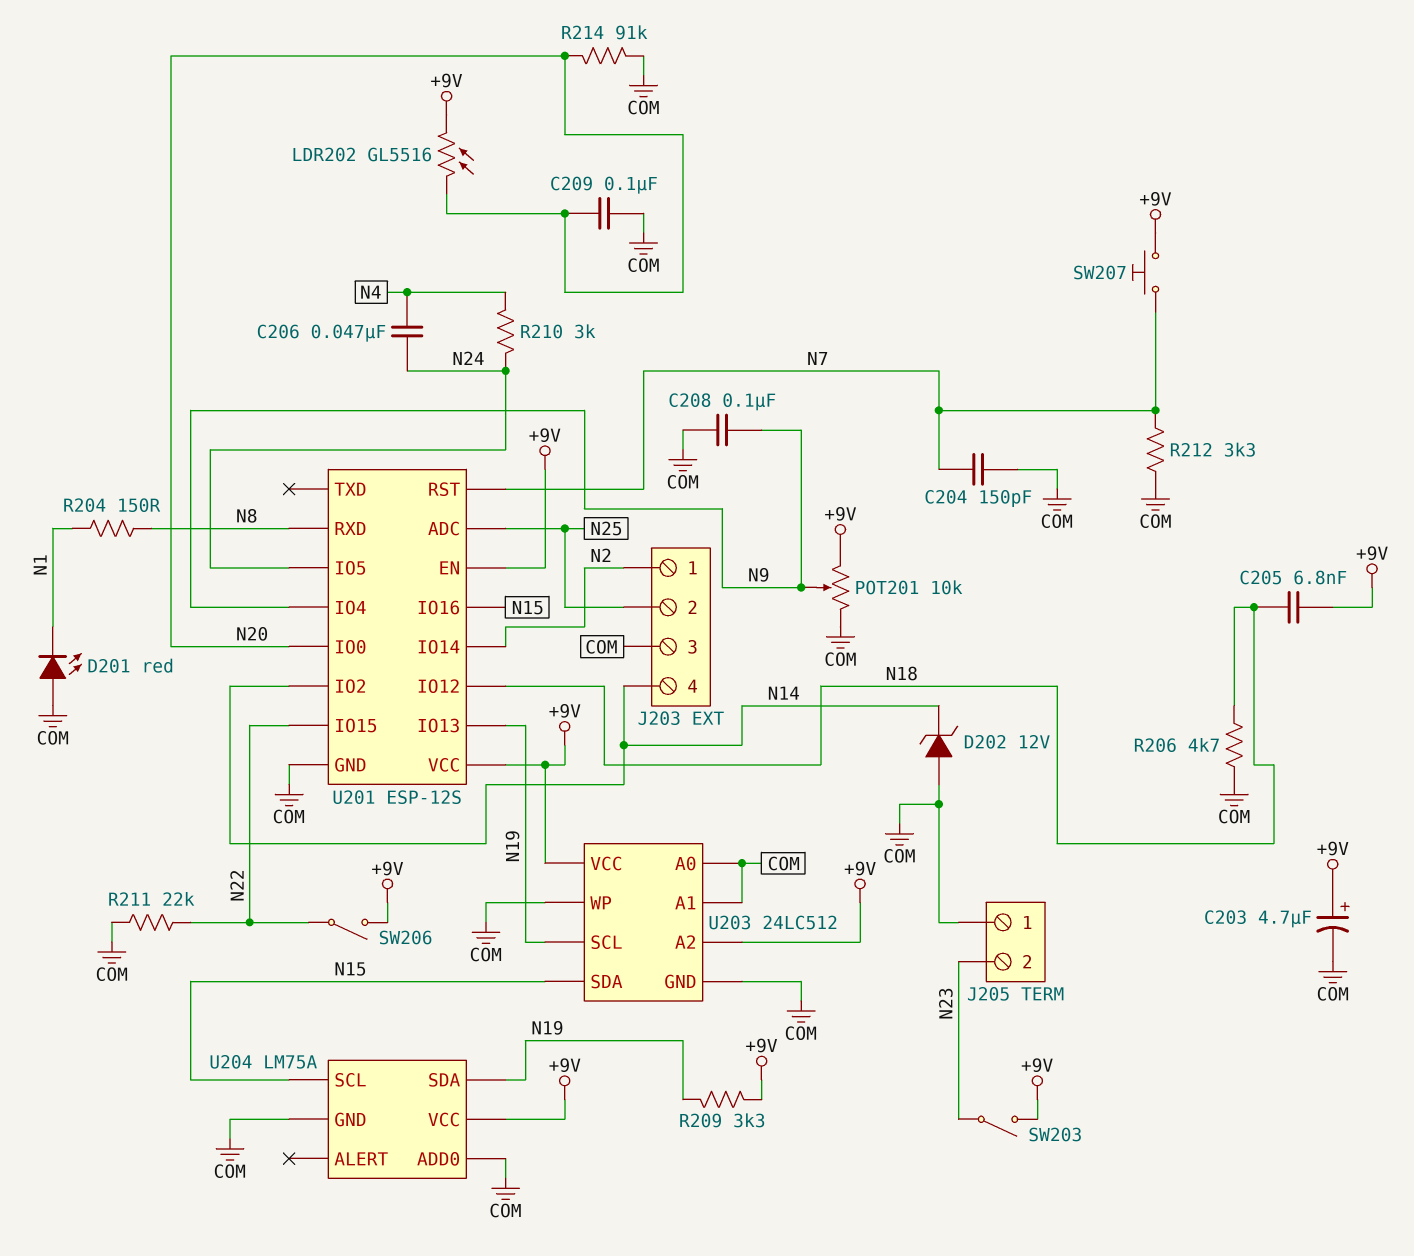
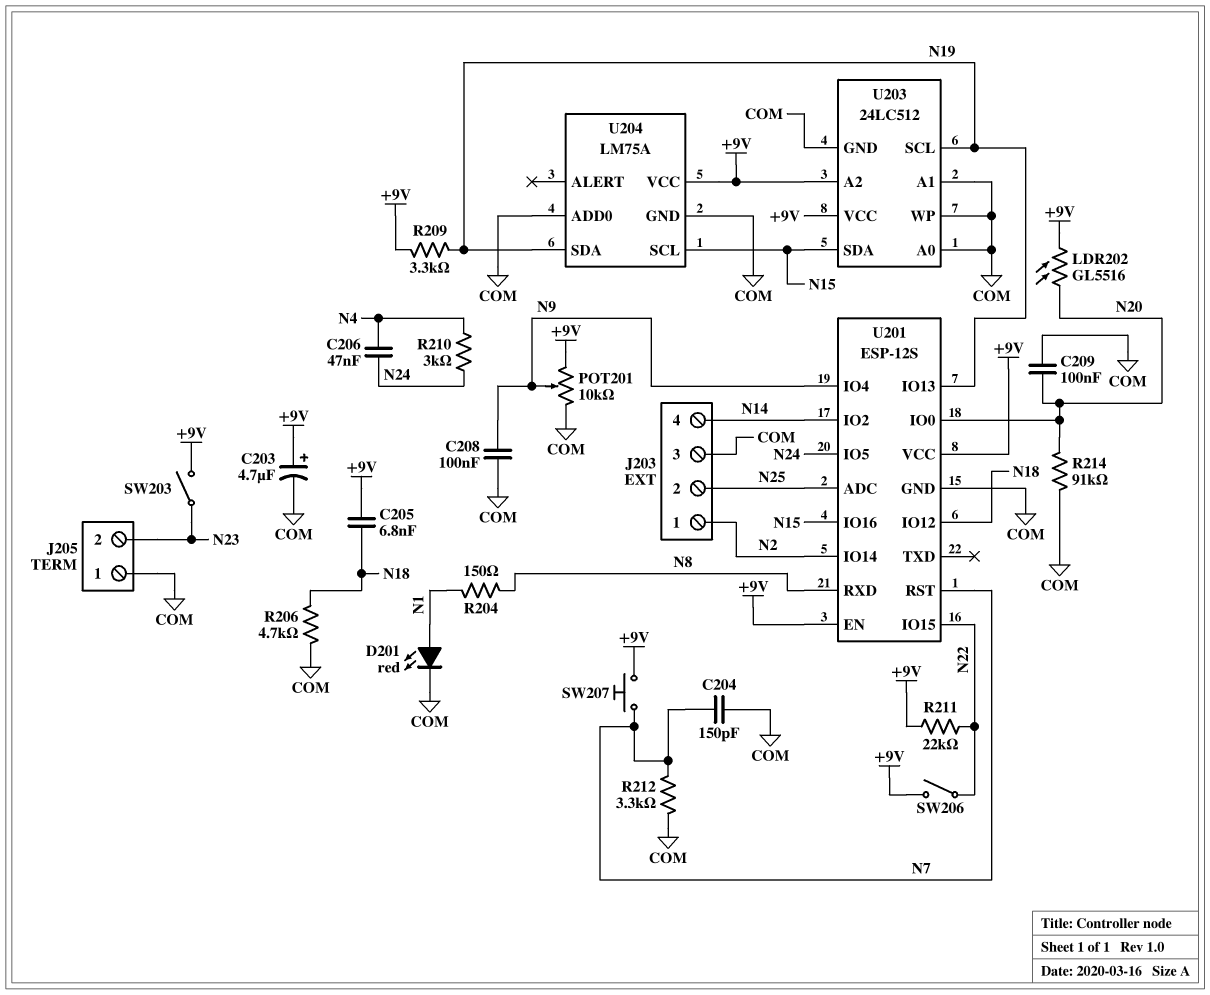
D201: LED red (A COM, K N1) -> LED red (A N1, K COM)
D202: zener 12V (A COM, K N14) -> none
R211: 22k (COM, N22) -> 22k (+9V, N22)

